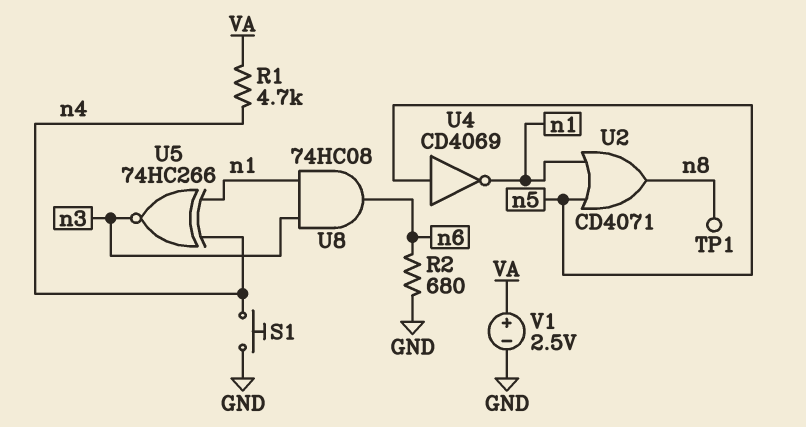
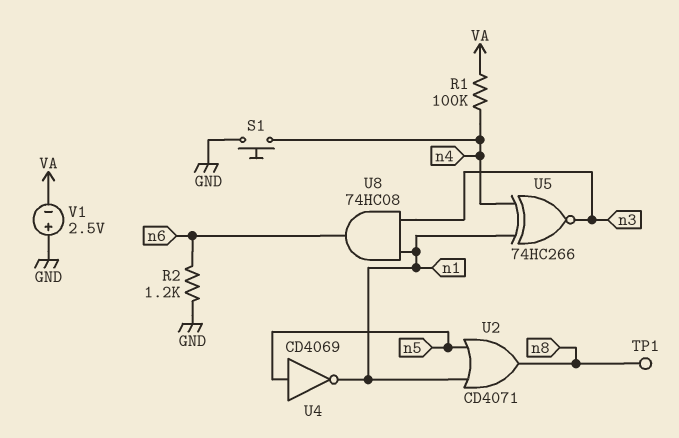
R1: 4.7k (VA, n4) -> 100k (VA, n4)
R2: 680 (GND, n6) -> 1.2k (GND, n6)
V1: 2.5V (plus VA, minus GND) -> 2.5V (plus GND, minus VA)

